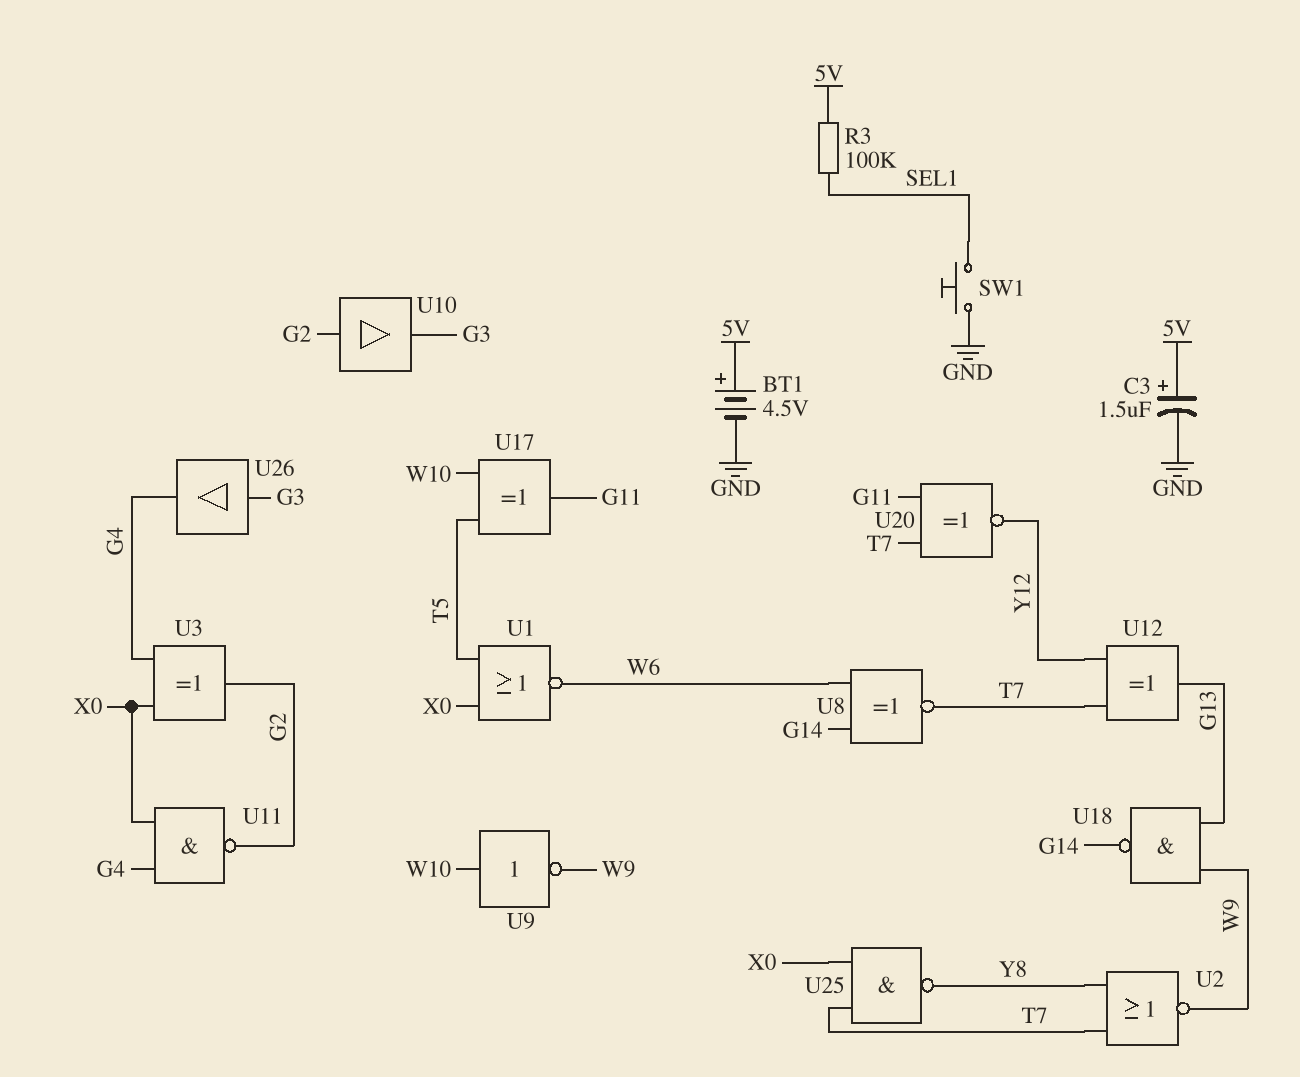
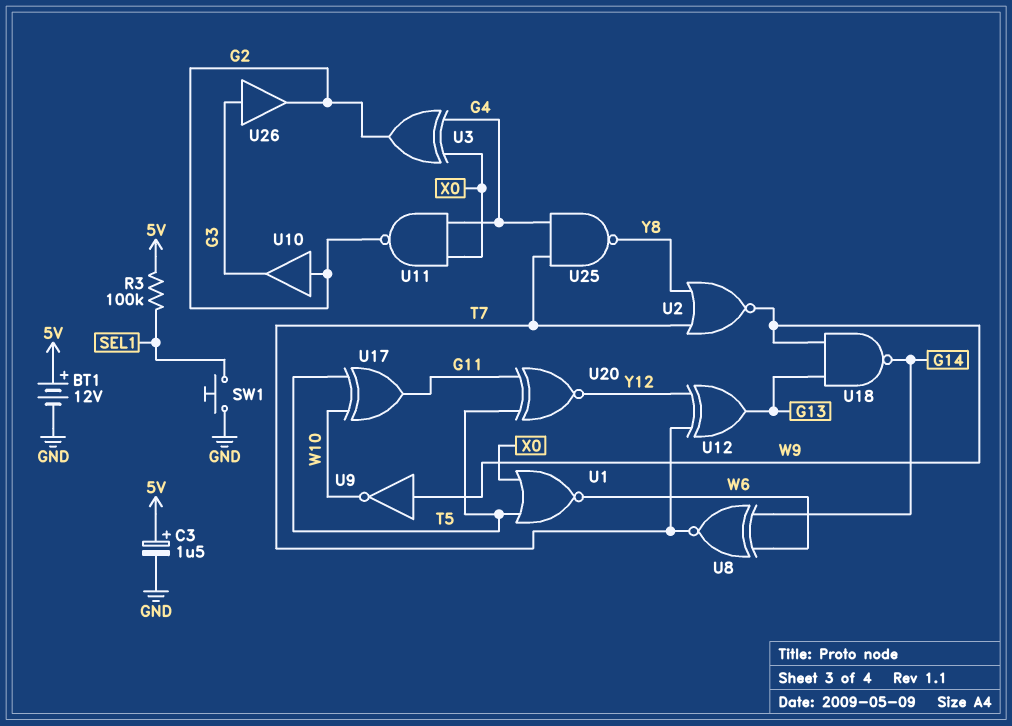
BT1: 4.5V (plus 5V, minus GND) -> 12V (plus 5V, minus GND)
U9: NOT (in W10, out W9) -> NOT (in W9, out W10)
U20: XNOR (in G11, in T7, out Y12) -> XNOR (in G11, in T5, out Y12)
U25: NAND (in T7, in X0, out Y8) -> NAND (in G4, in T7, out Y8)
U26: buffer (in G3, out G4) -> buffer (in G3, out G2)

